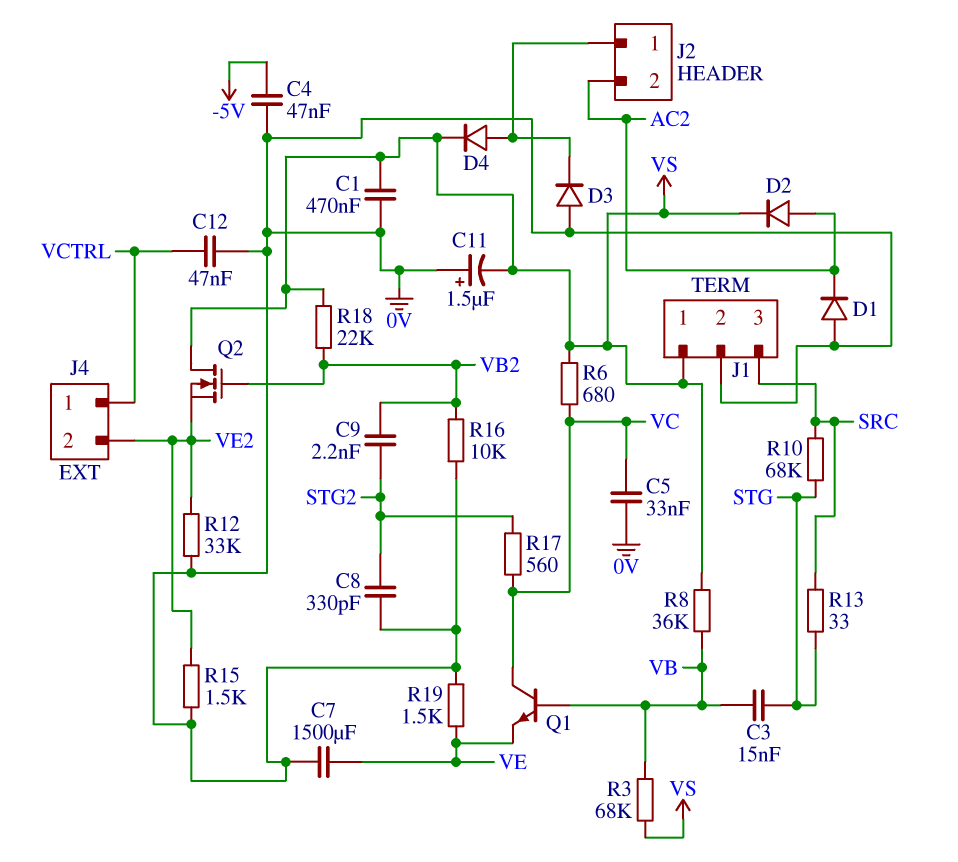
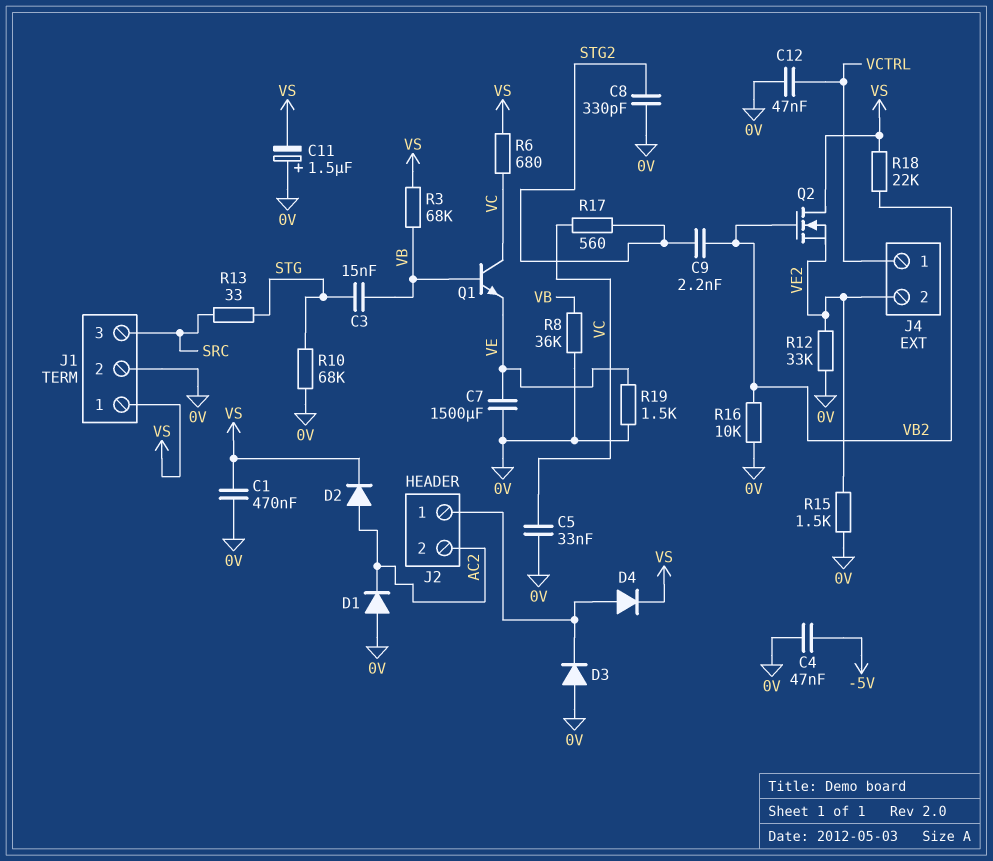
R8: 36k (VB, VS) -> 36k (0V, VB)
R10: 68k (SRC, STG) -> 68k (0V, STG)

